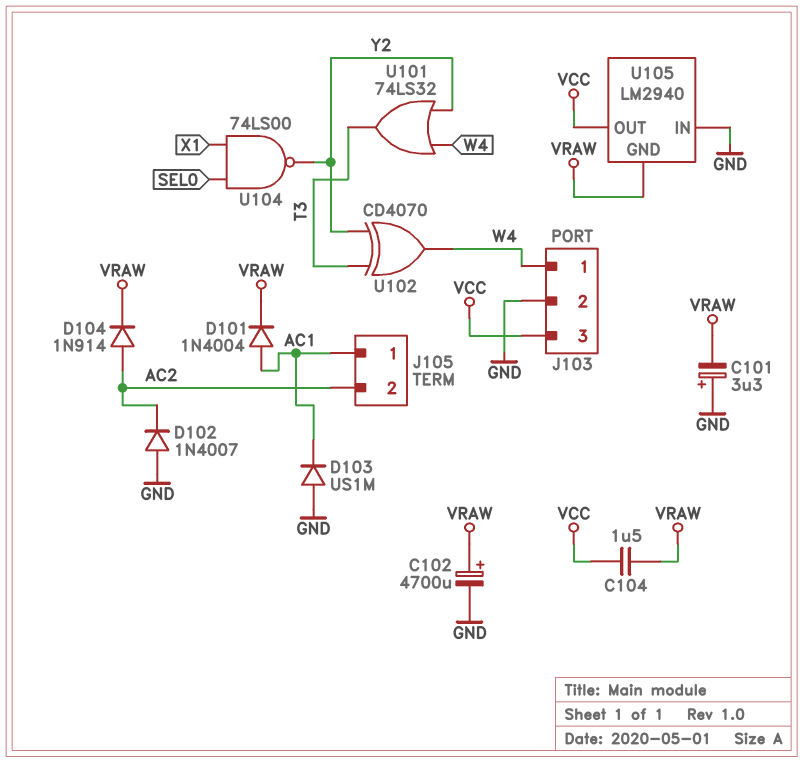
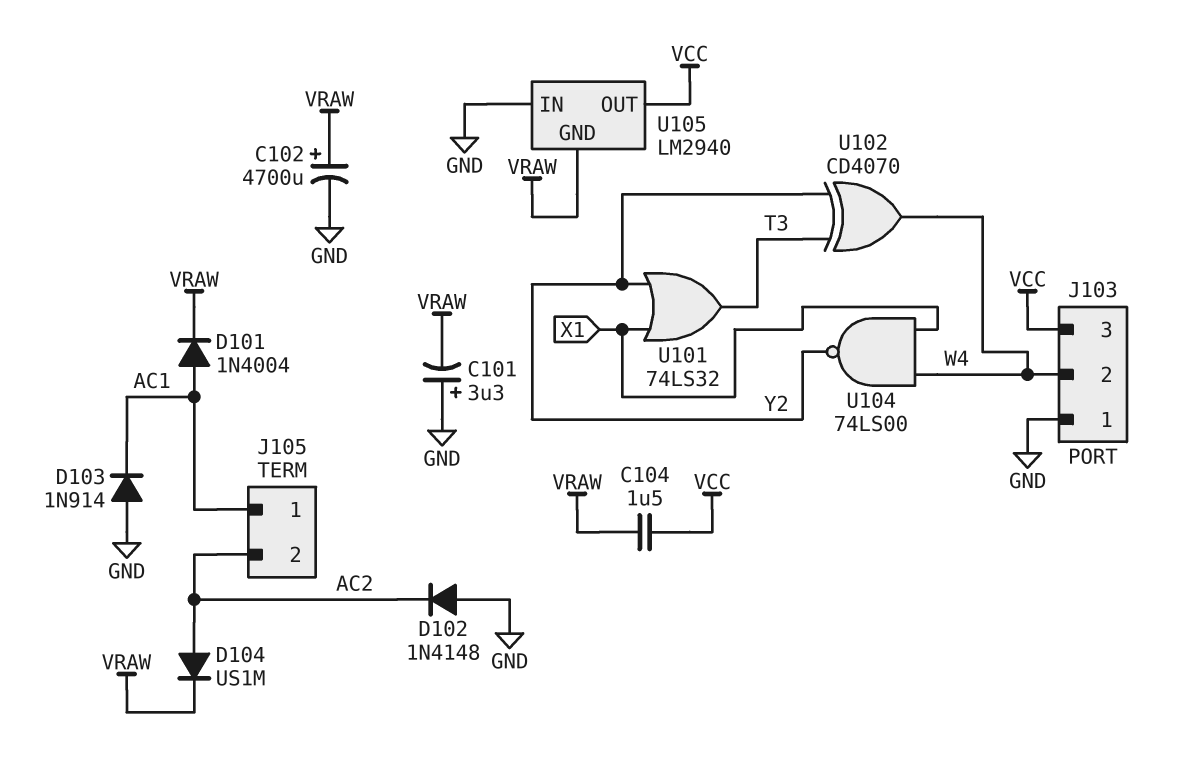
D102: diode 1N4007 (A GND, K AC2) -> diode 1N4148 (A GND, K AC2)
D103: diode US1M (A GND, K AC1) -> diode 1N914 (A GND, K AC1)
D104: diode 1N914 (A AC2, K VRAW) -> diode US1M (A AC2, K VRAW)
J103 pin 1: W4 -> GND
J103 pin 2: GND -> W4
U101: OR 74LS32 (in W4, in Y2, out T3) -> OR 74LS32 (in X1, in Y2, out T3)
U104: NAND 74LS00 (in SEL0, in X1, out Y2) -> NAND 74LS00 (in W4, in X1, out Y2)

